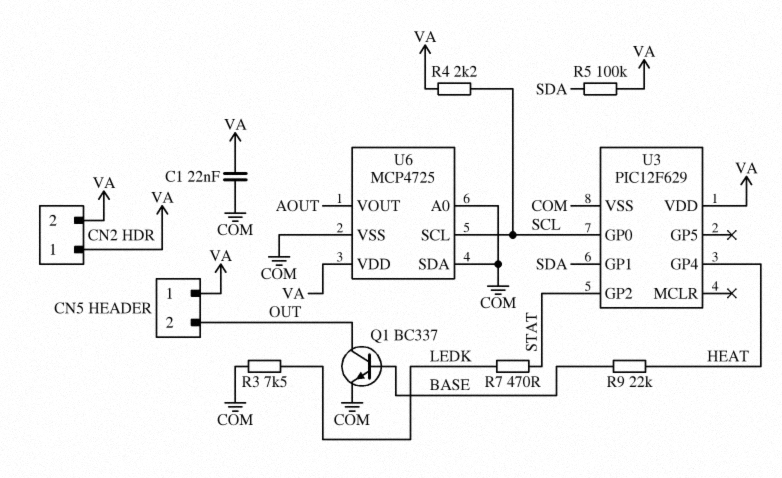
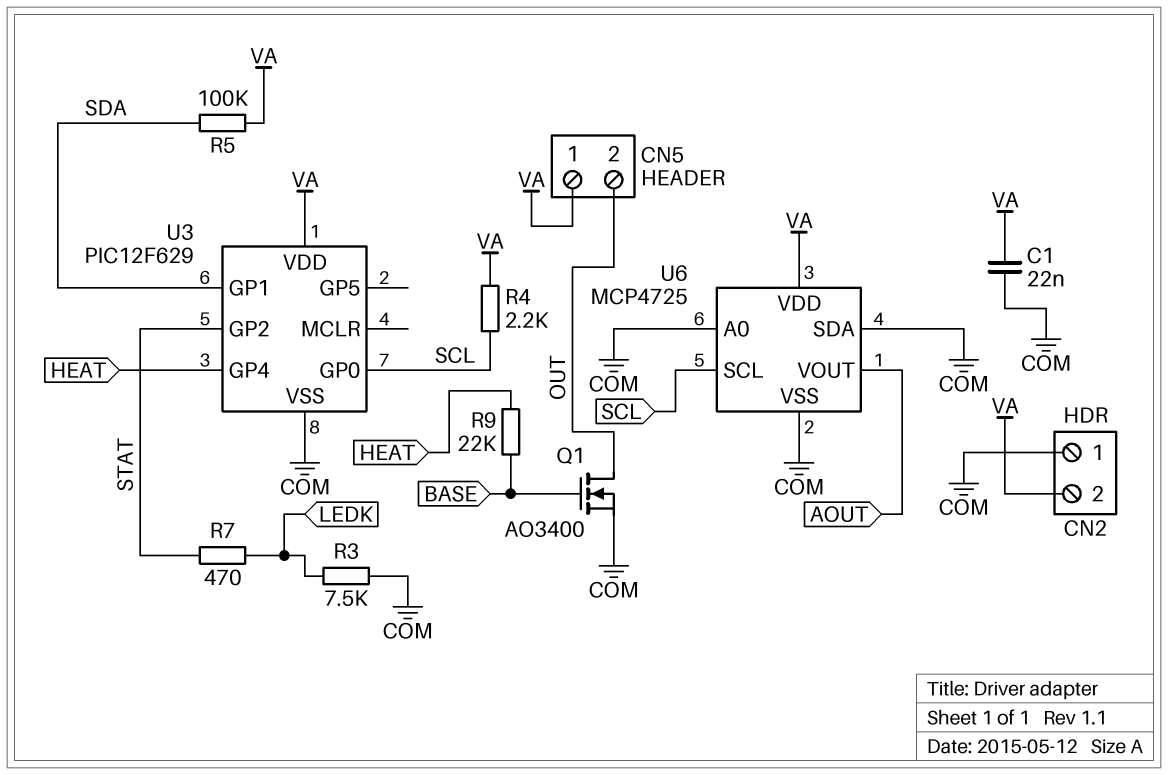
CN2 pin 1: VA -> COM
Q1: NPN BC337 (B BASE, C OUT, E COM) -> NMOS AO3400 (G BASE, D OUT, S COM)

